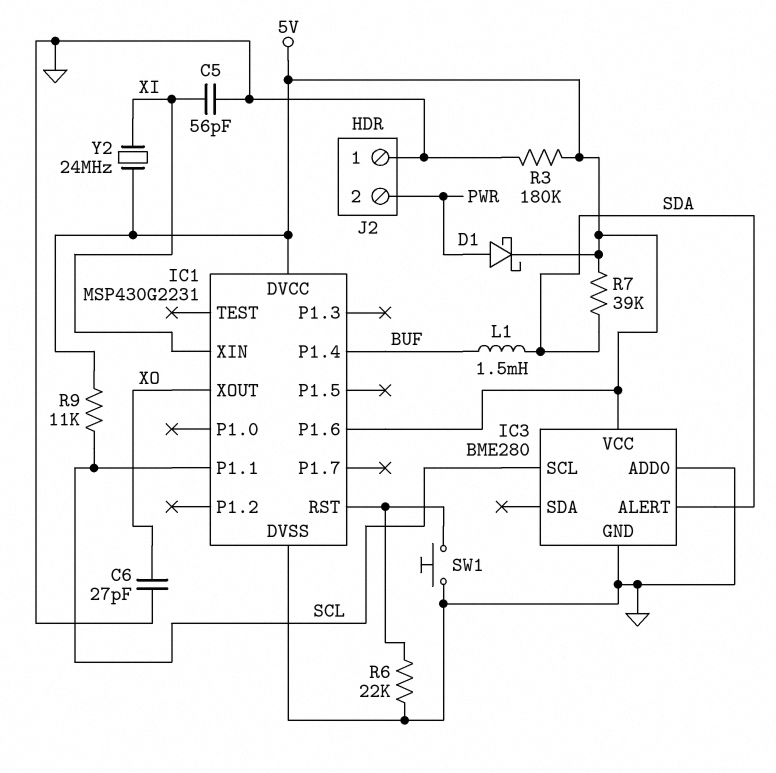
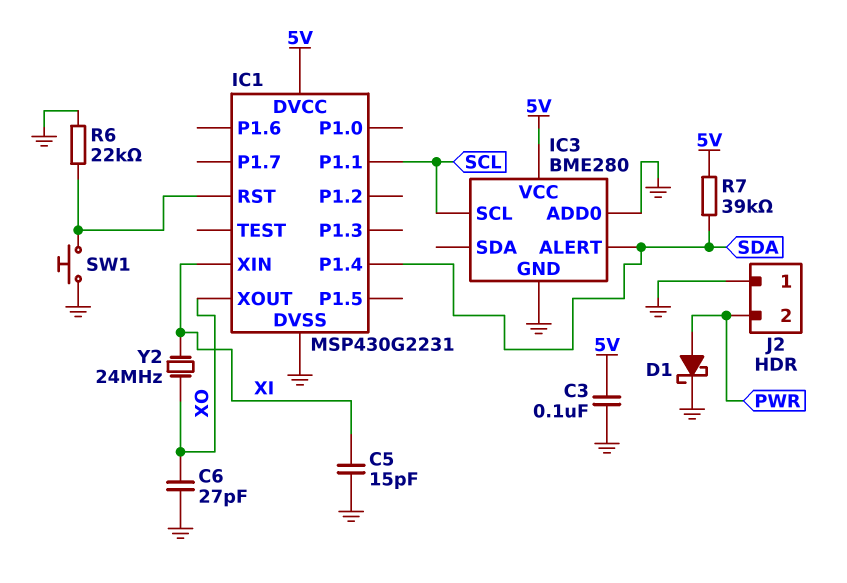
C3: none -> 100nF (5V, GND)
C5: 56pF (GND, XI) -> 15pF (GND, XI)
D1: schottky (A PWR, K 5V) -> schottky (A PWR, K GND)
IC1 pin P1.4: BUF -> SDA
IC1 pin P1.6: 5V -> none
L1: 1.5mH (BUF, SDA) -> none
R3: 180k (5V, GND) -> none
R9: 11k (5V, SCL) -> none
Y2: 24MHz (5V, XI) -> 24MHz (XI, XO)

